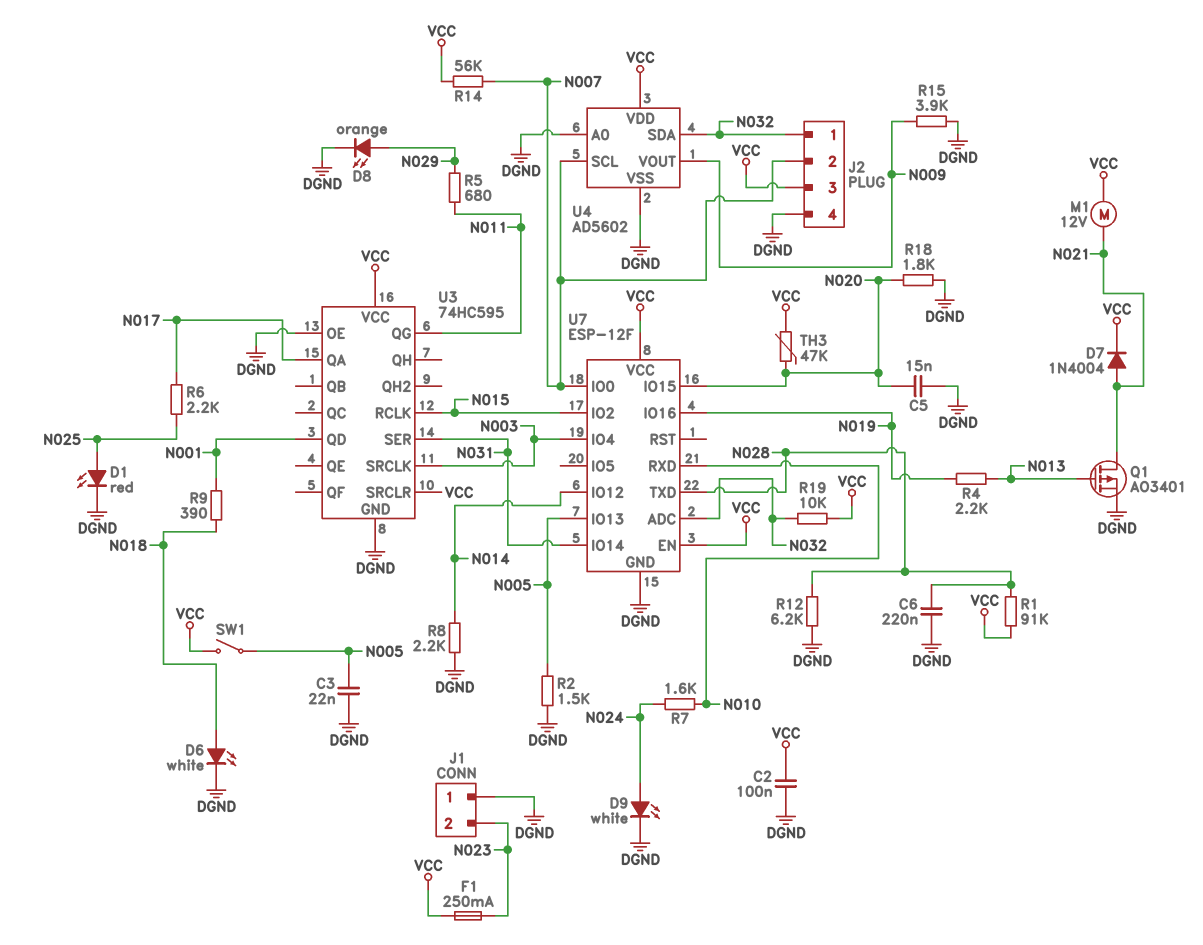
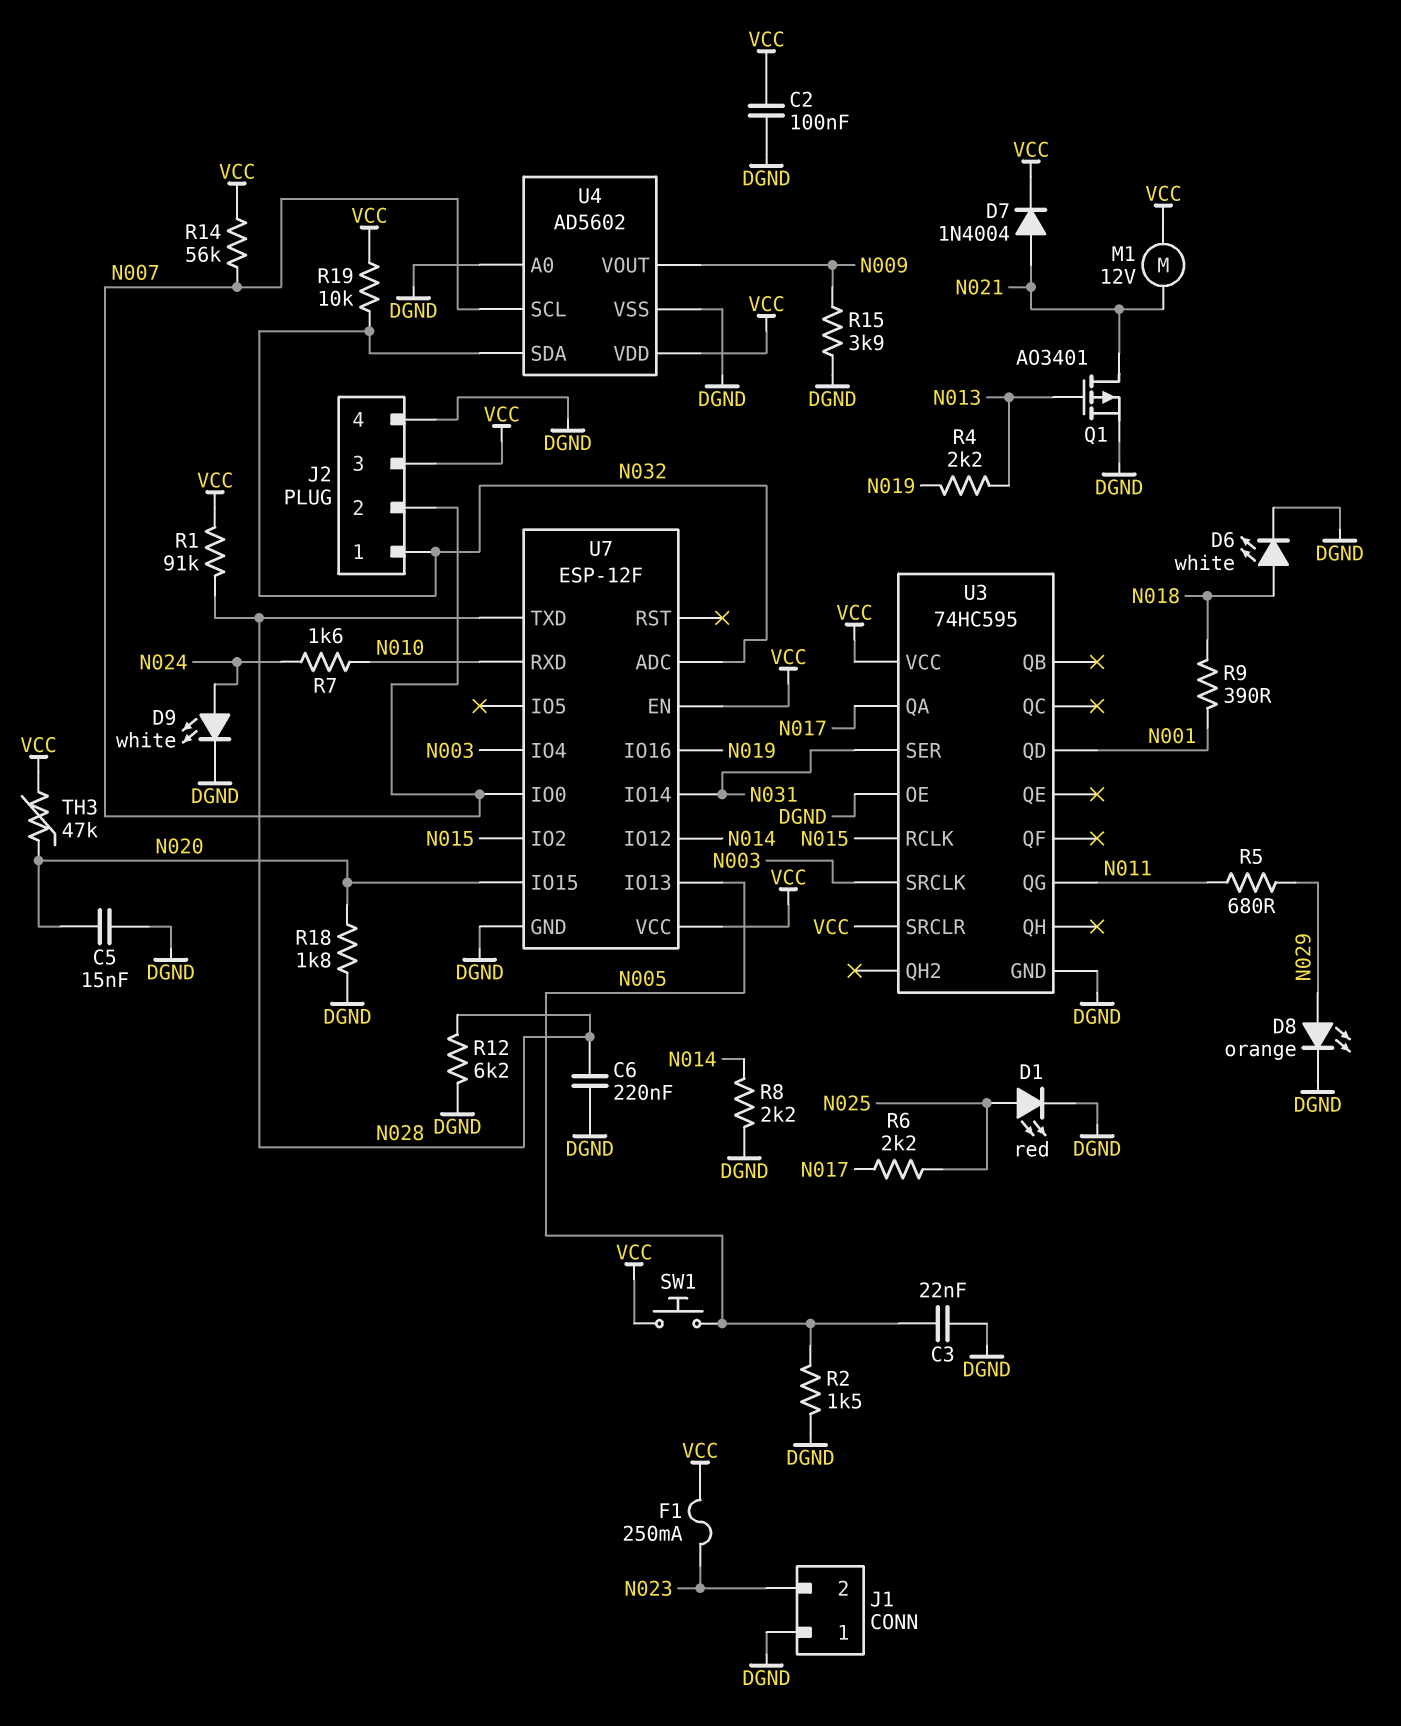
SW1: switch (N005, VCC) -> button (N005, VCC)

